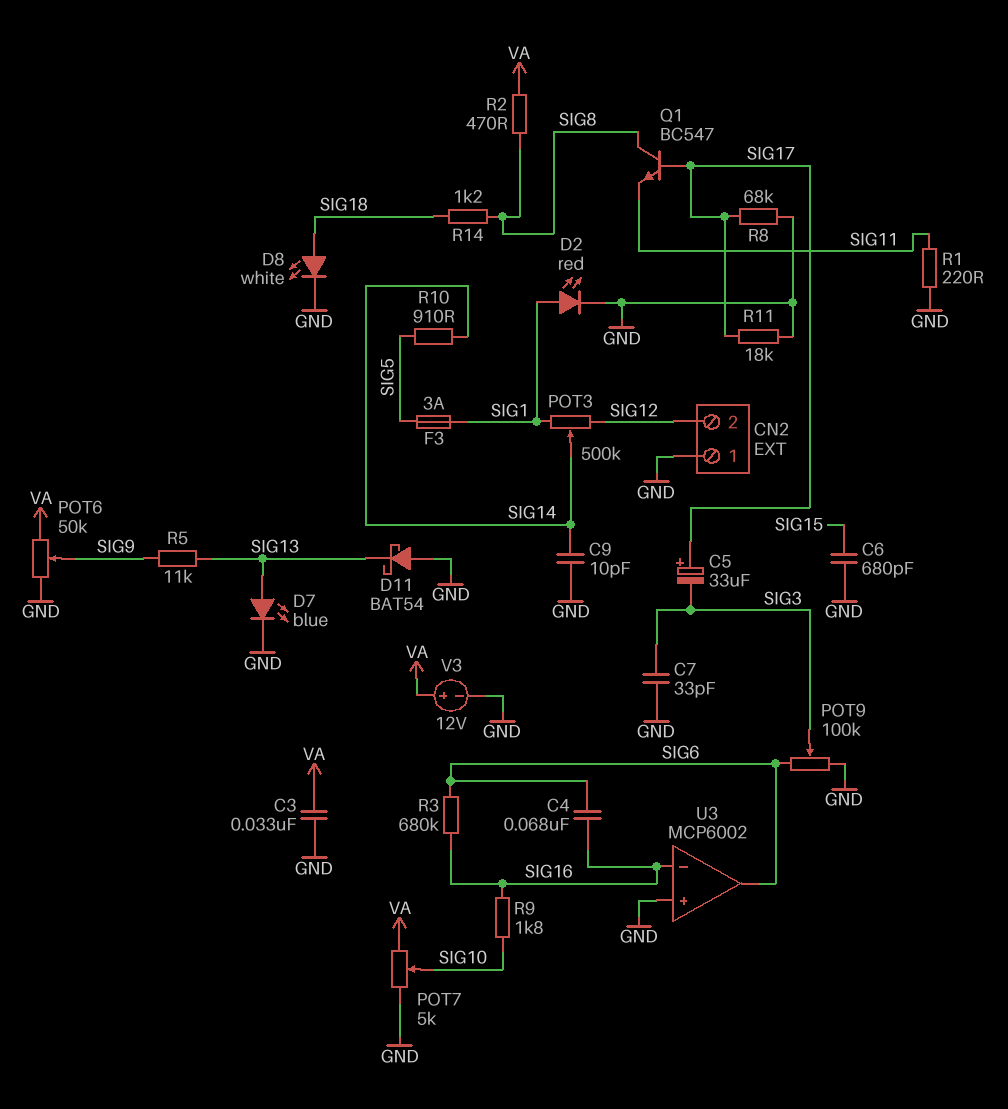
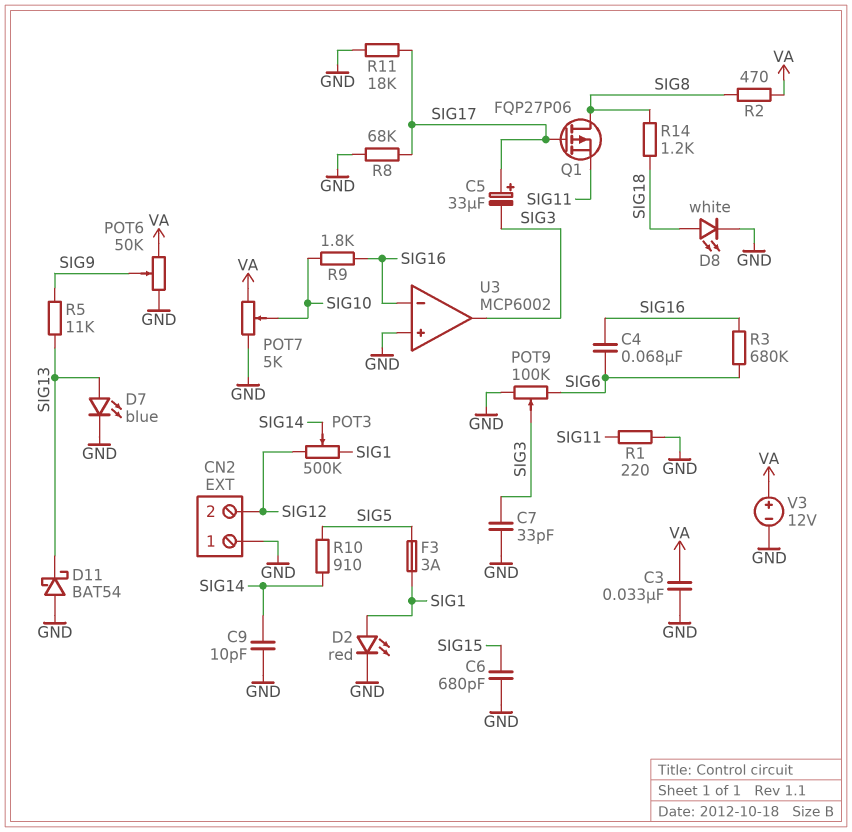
Q1: NPN BC547 (B SIG17, C SIG8, E SIG11) -> PMOS FQP27P06 (G SIG17, D SIG8, S SIG11)
U3 pin out: SIG6 -> SIG3

